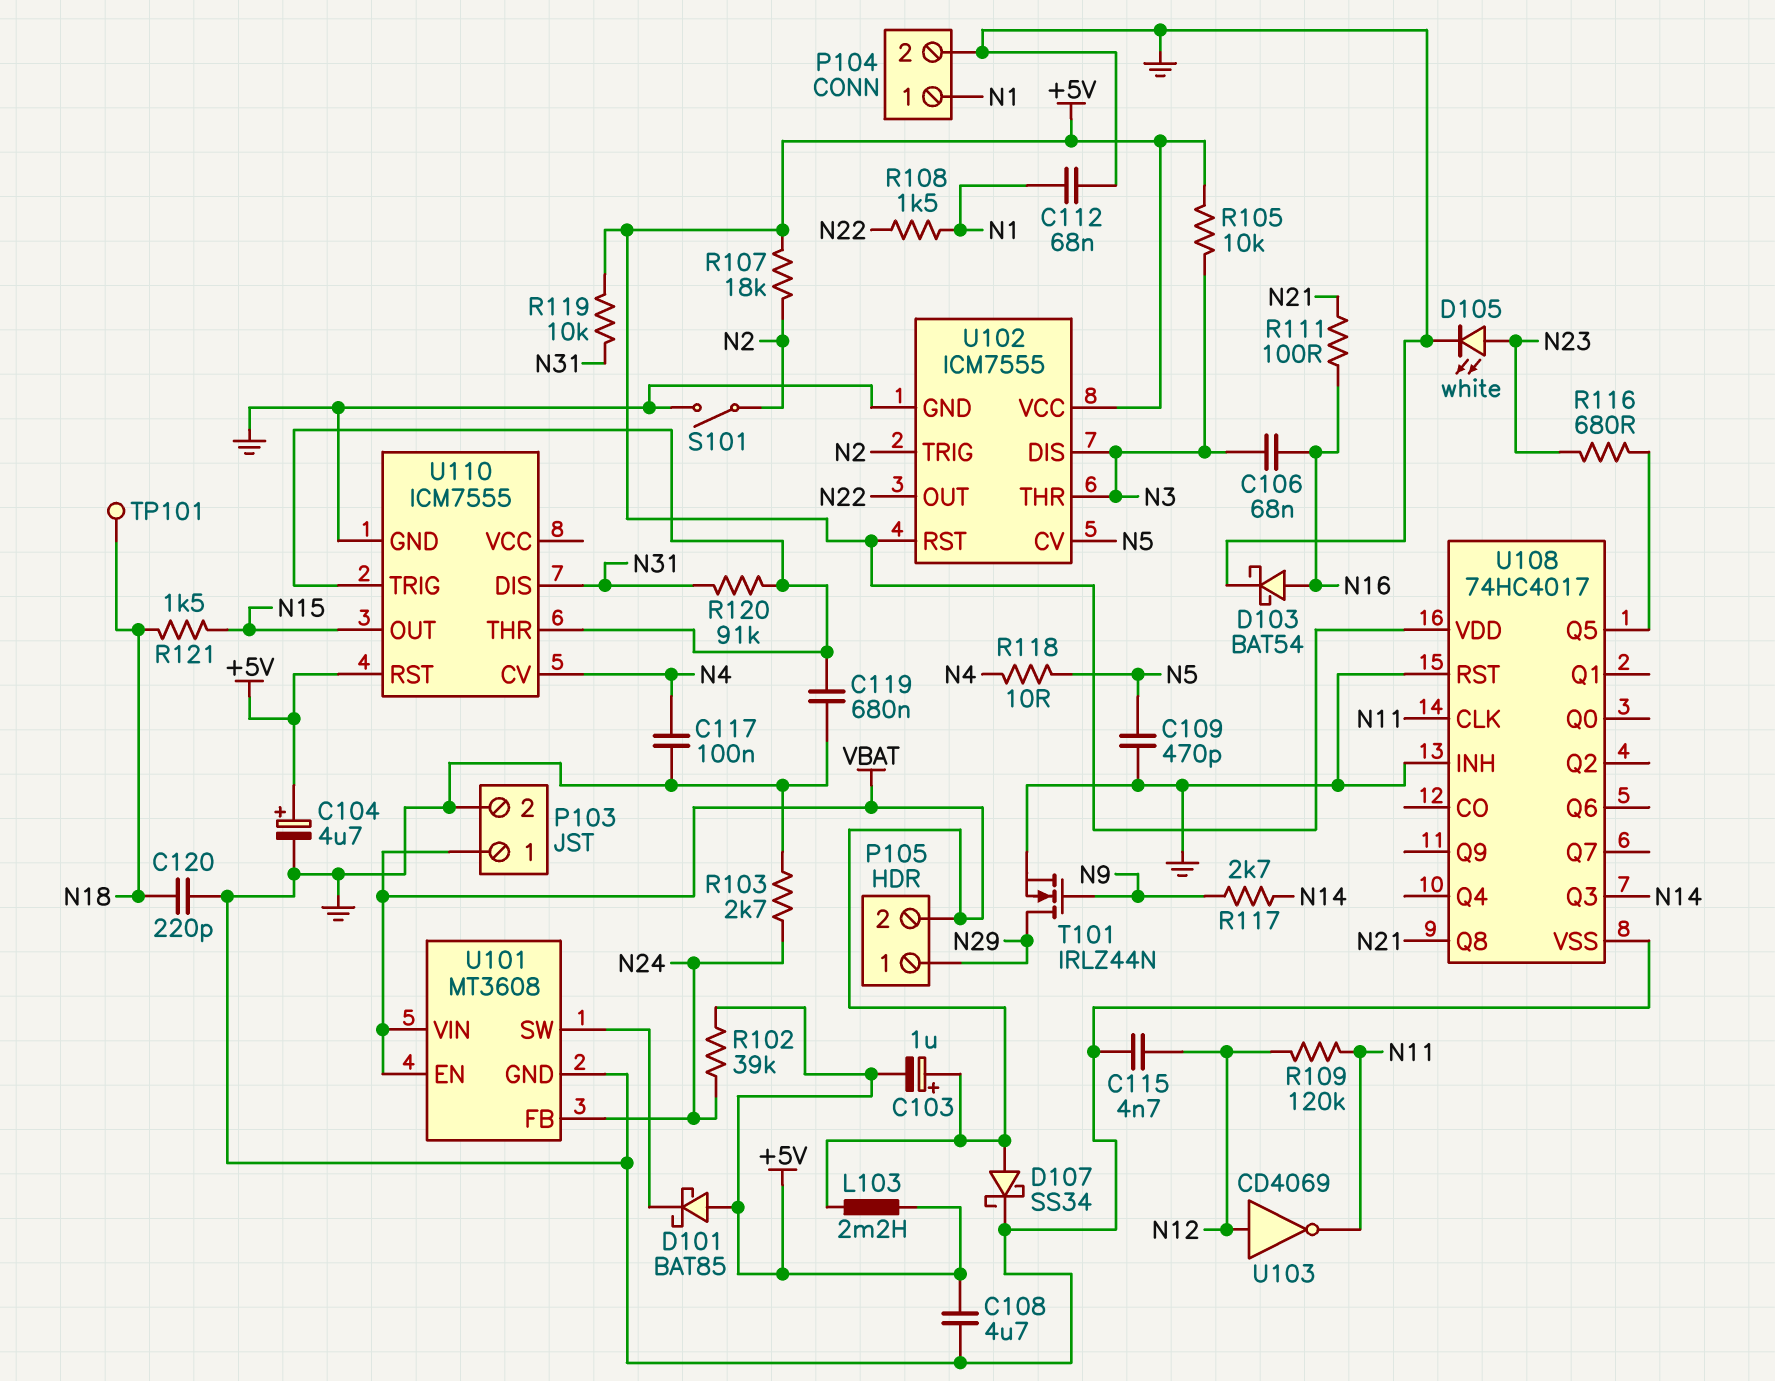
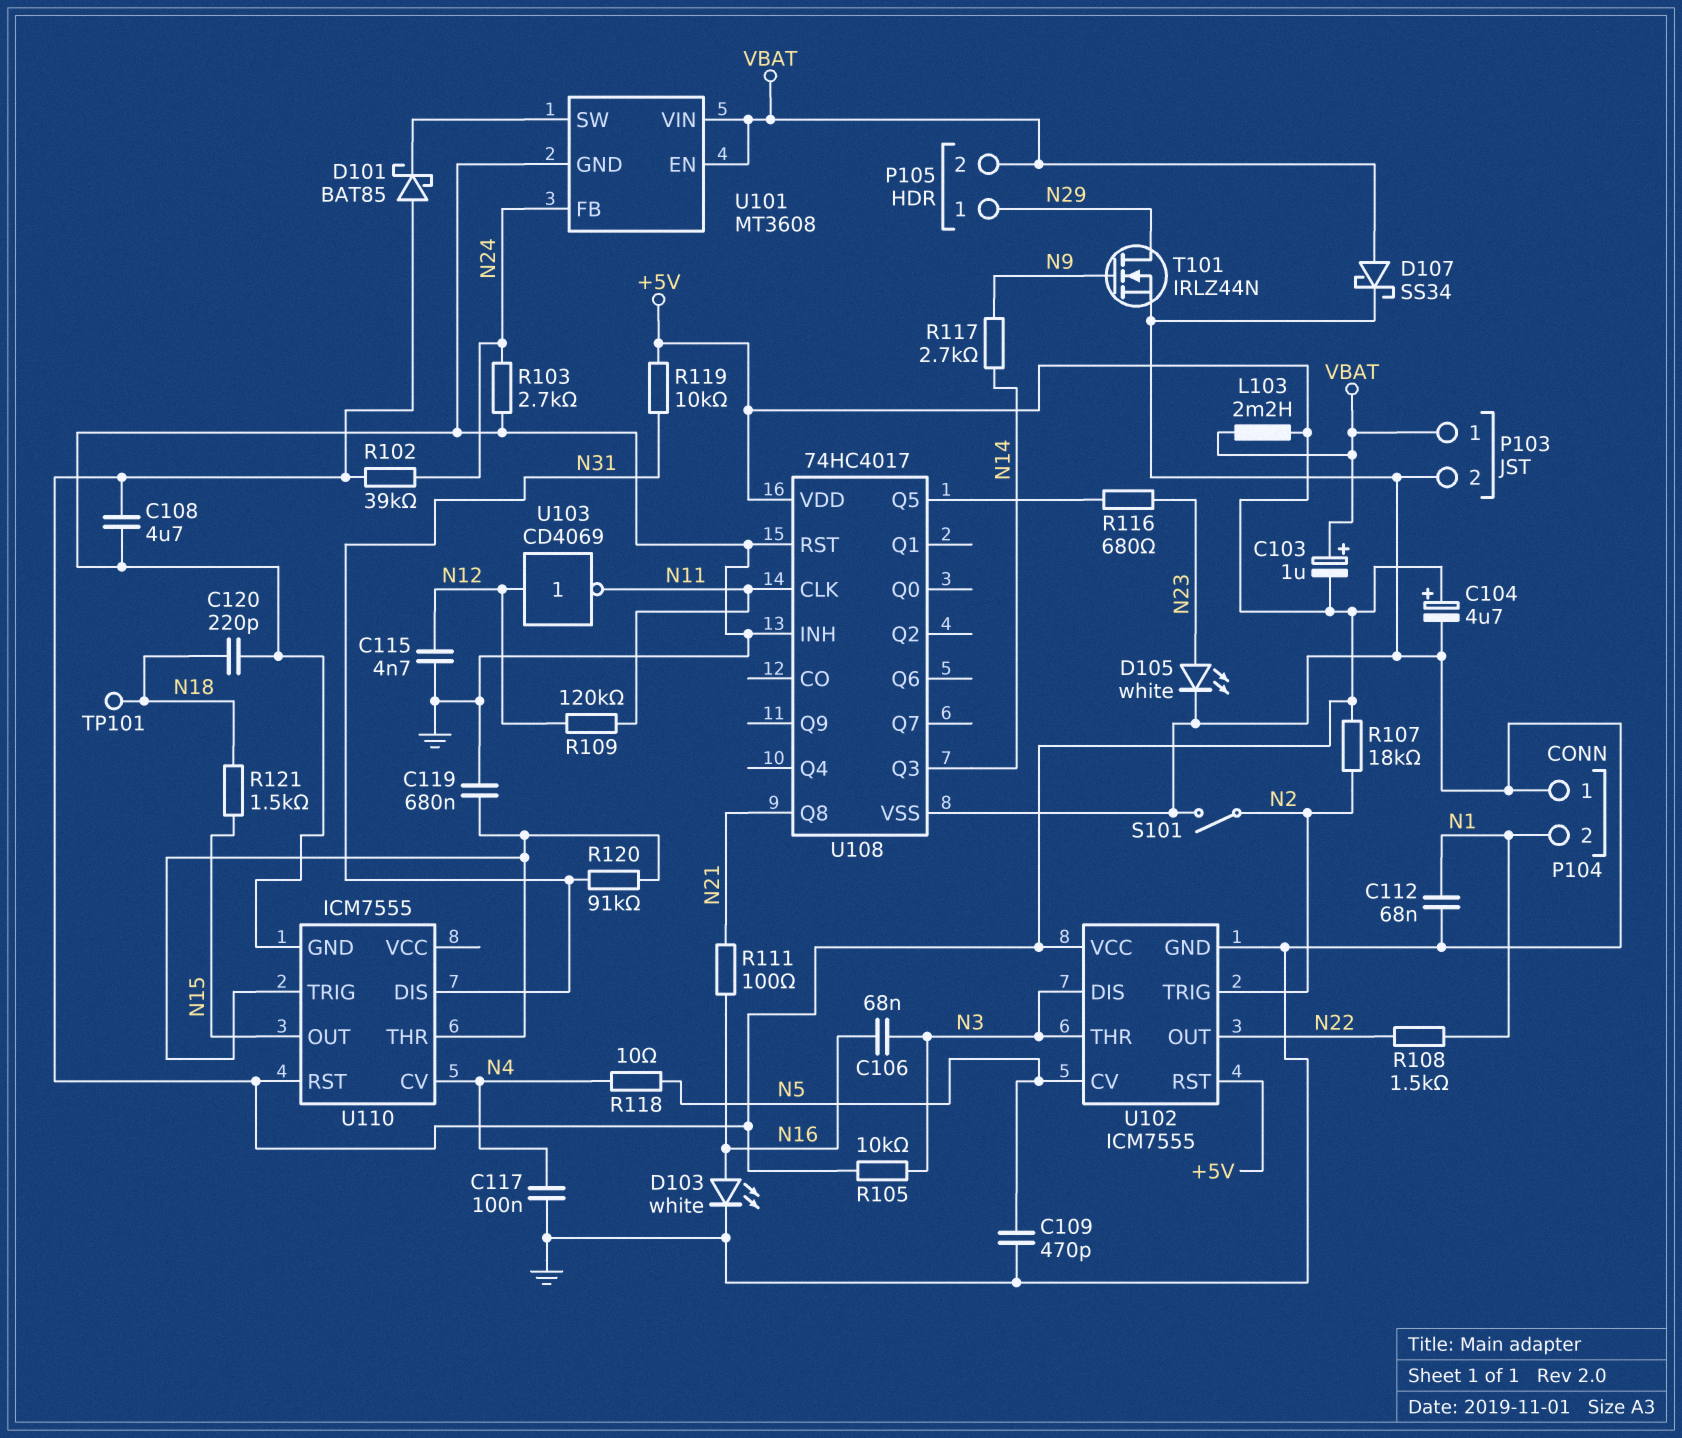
D103: schottky BAT54 (A N16, K GND) -> LED white (A N16, K GND)
P104 pin 1: N1 -> GND
P104 pin 2: GND -> N1

